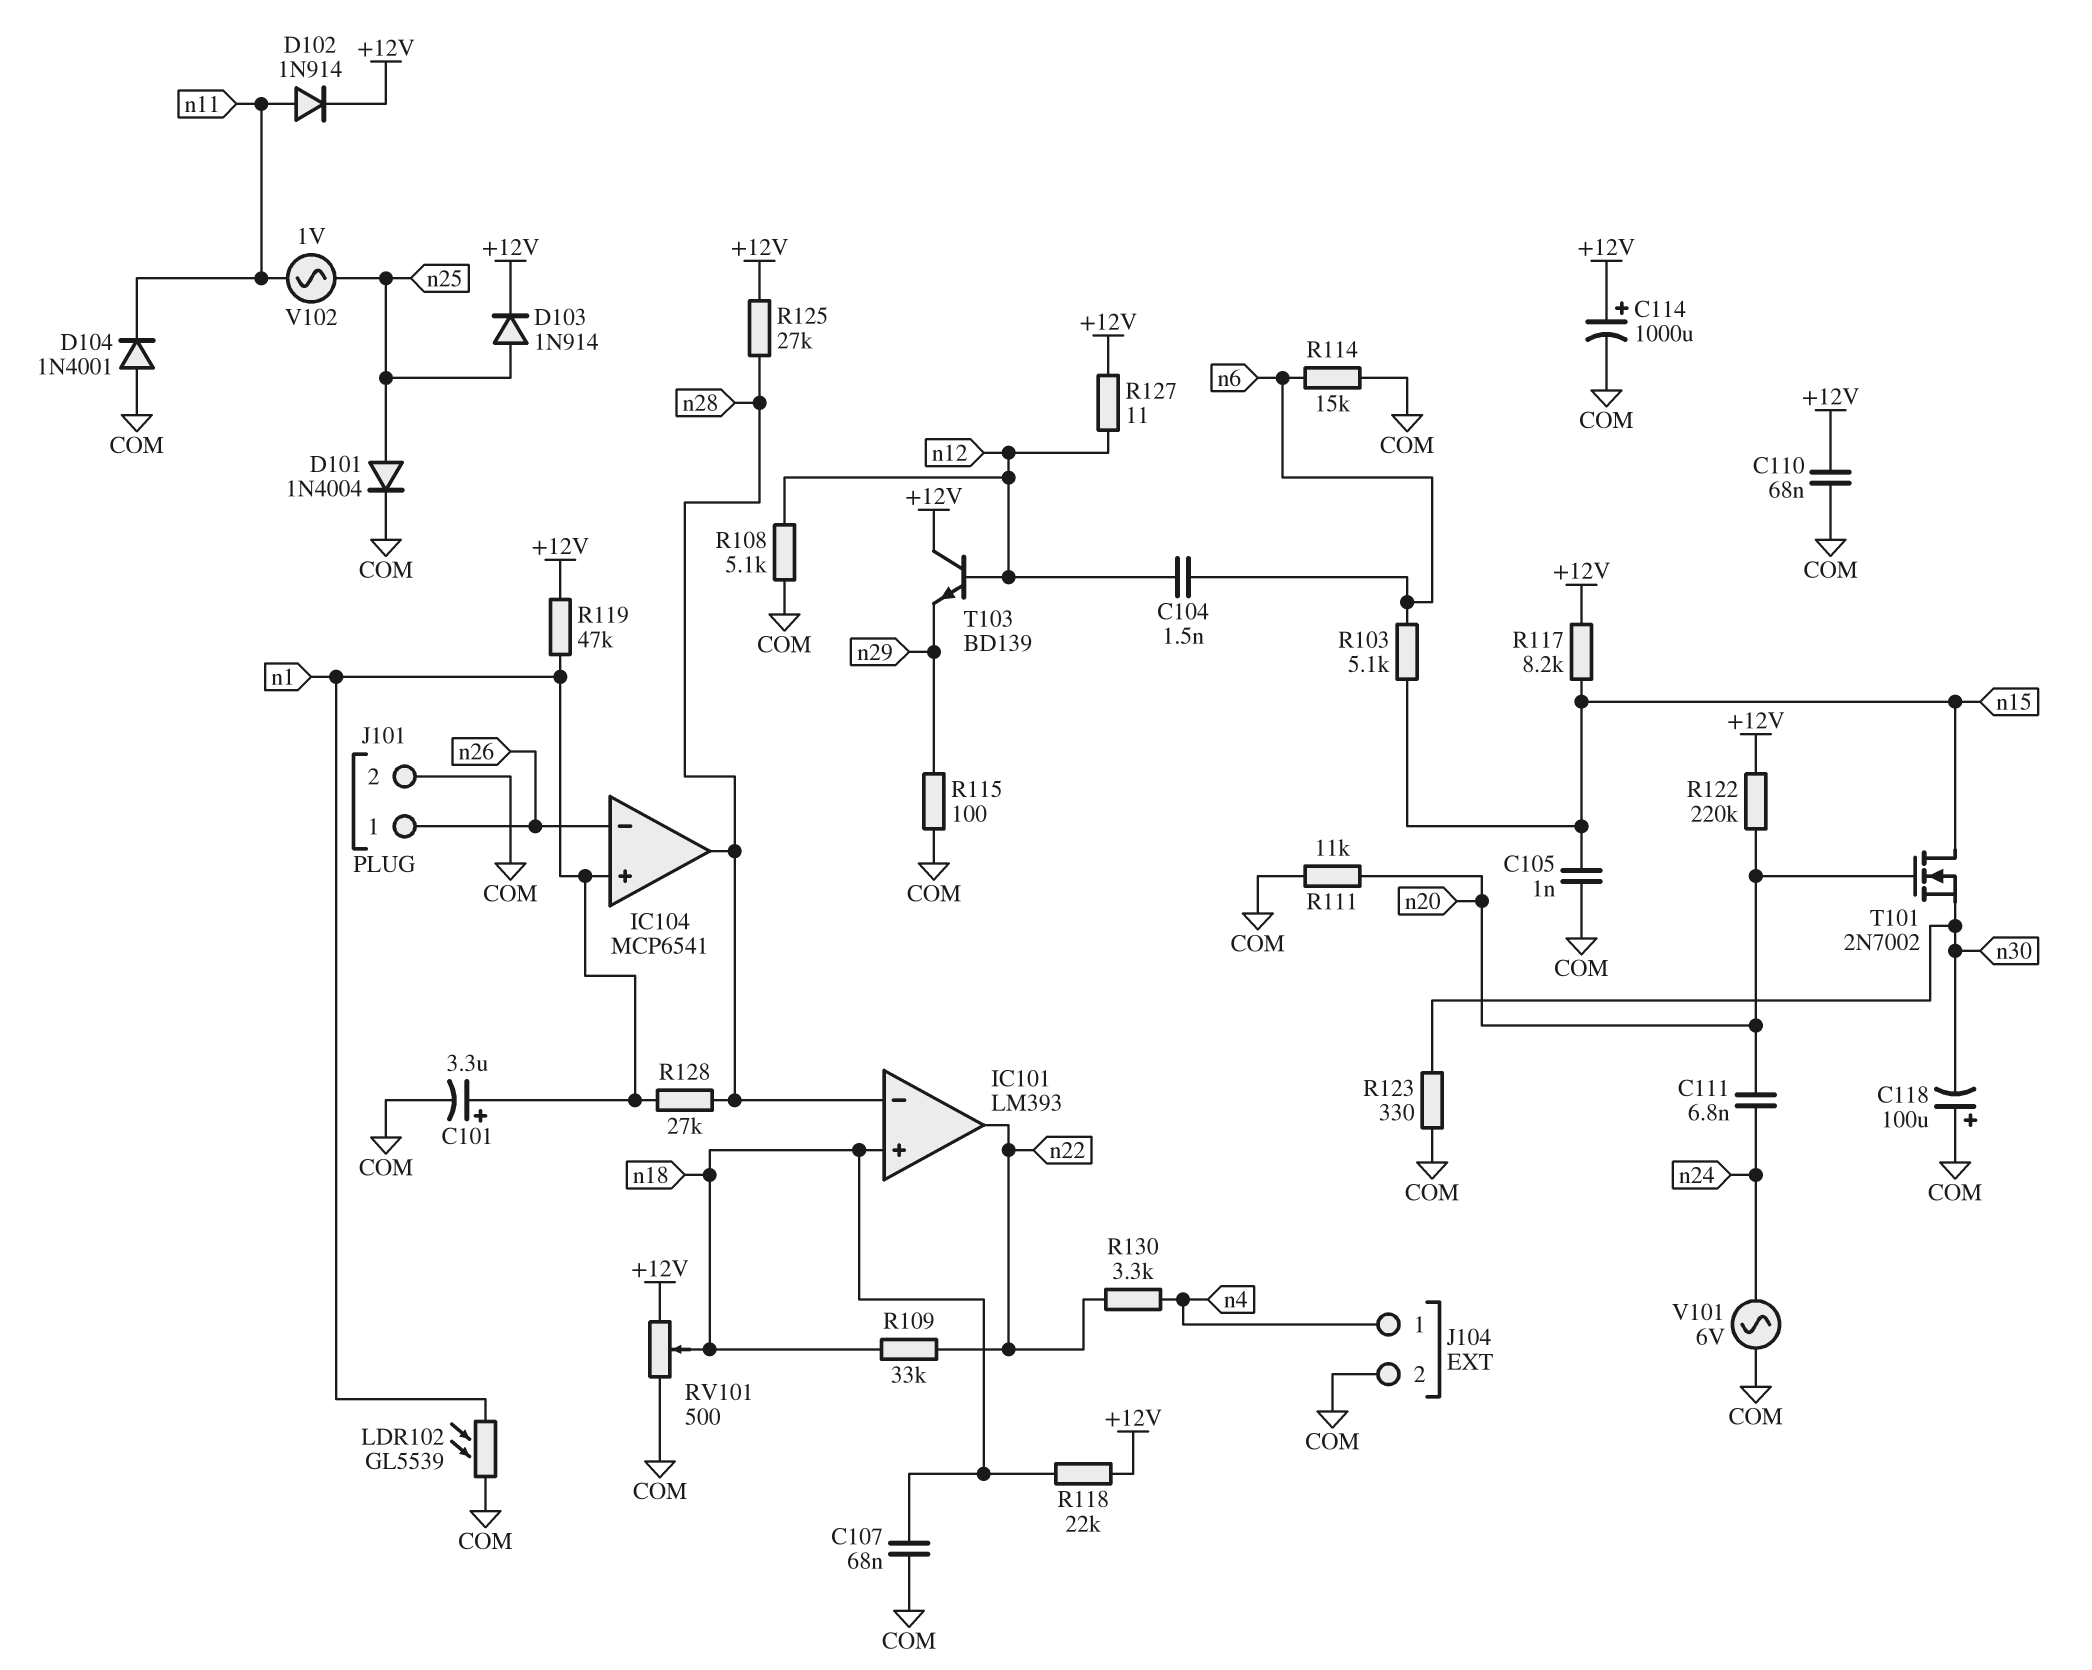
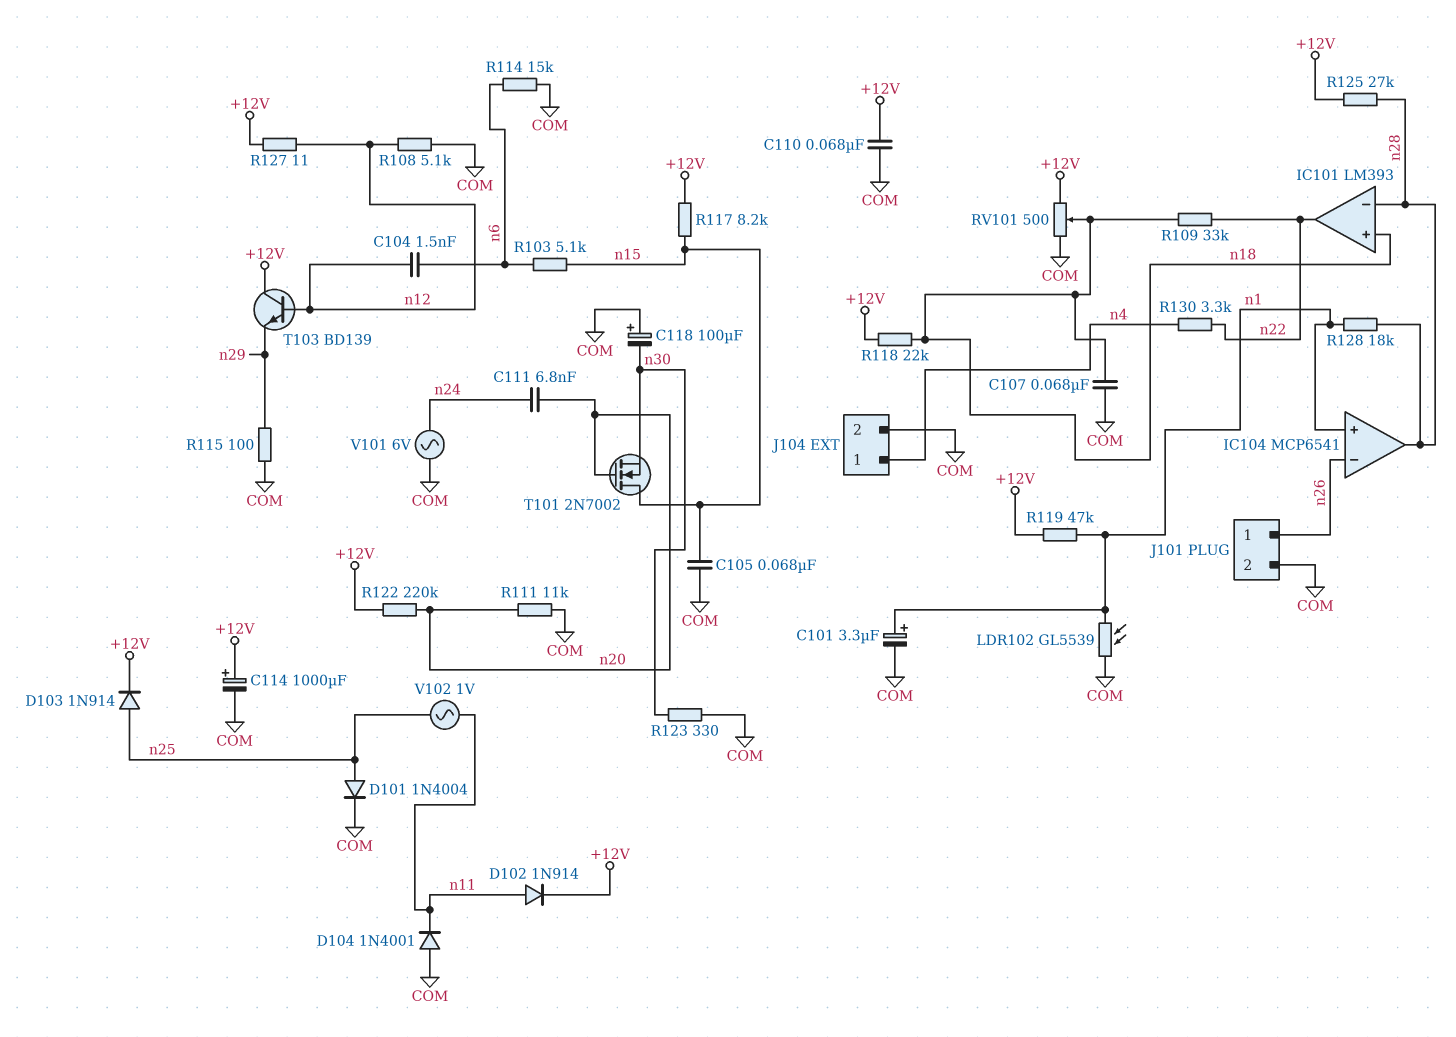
C105: 1nF (COM, n15) -> 68nF (COM, n15)
R128: 27k (n1, n28) -> 18k (n1, n28)

